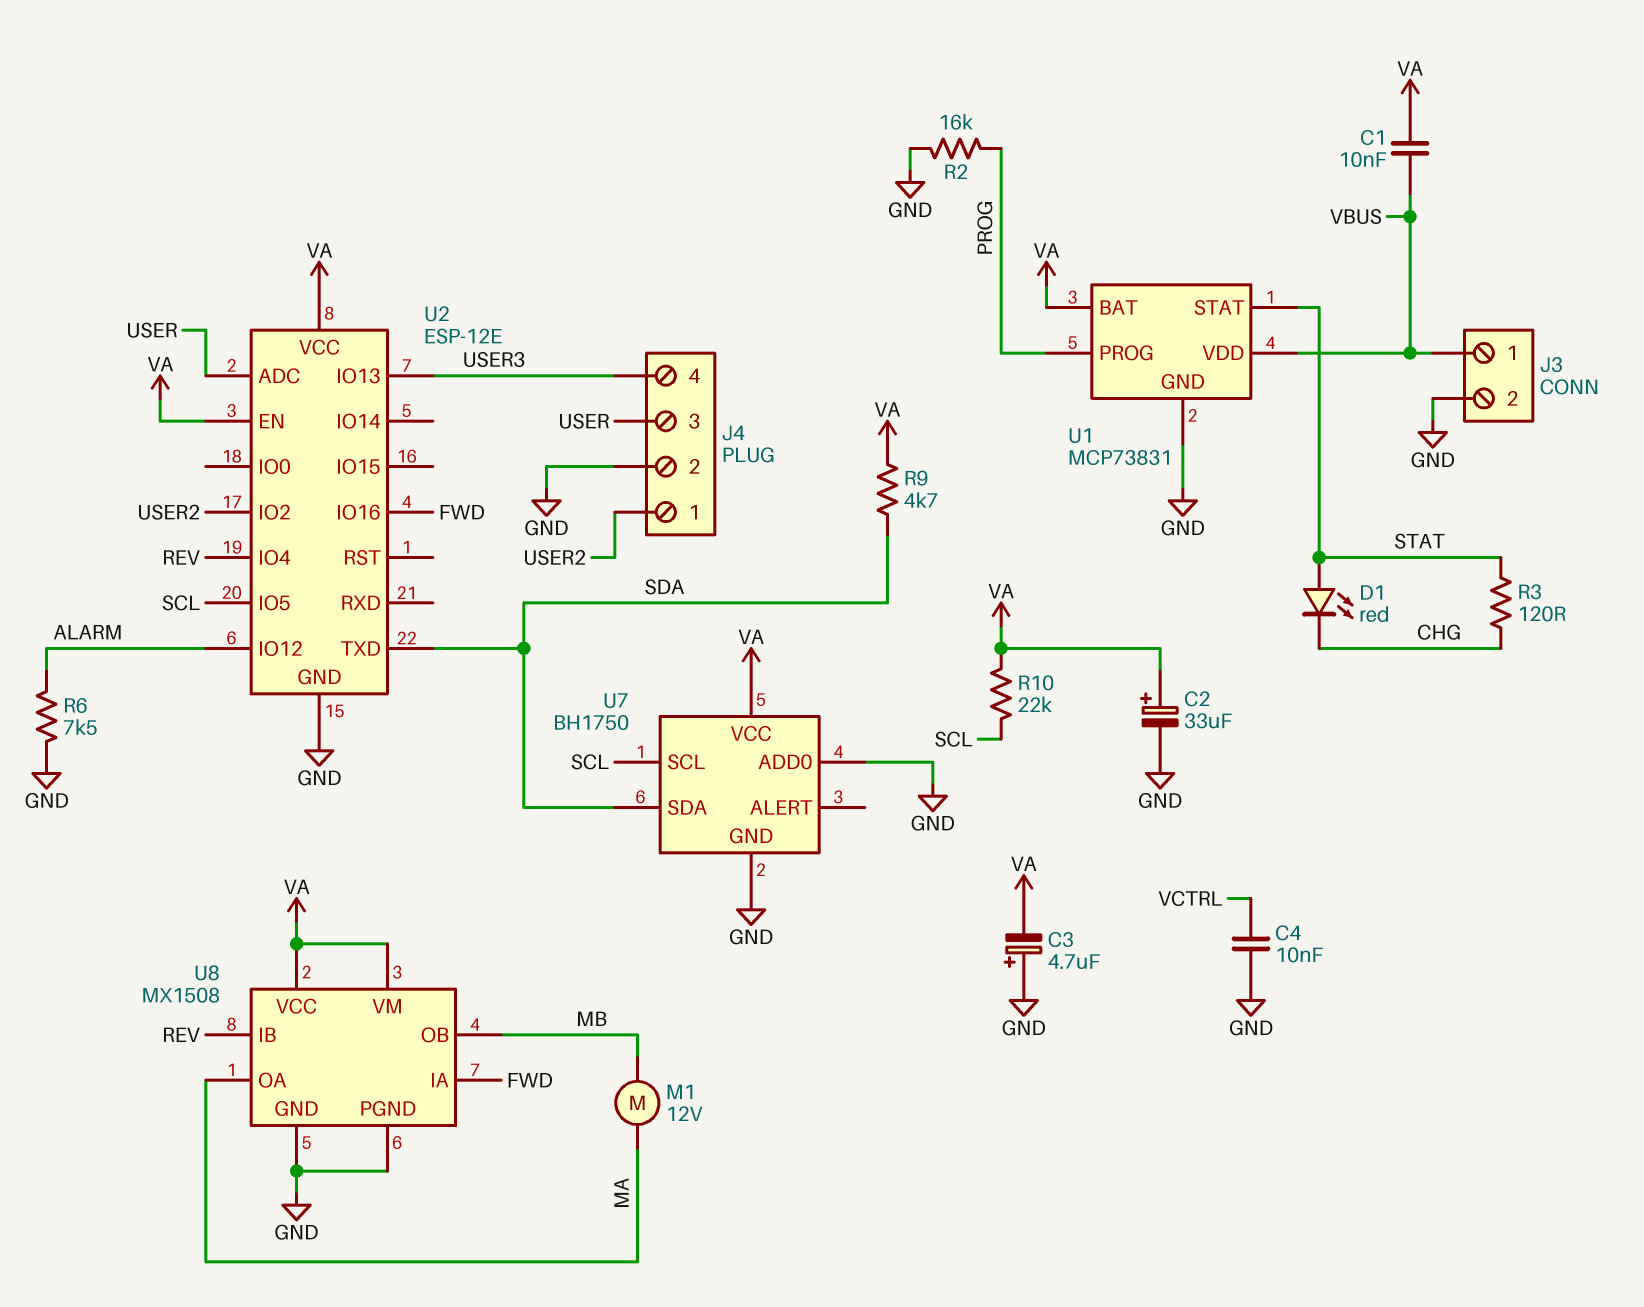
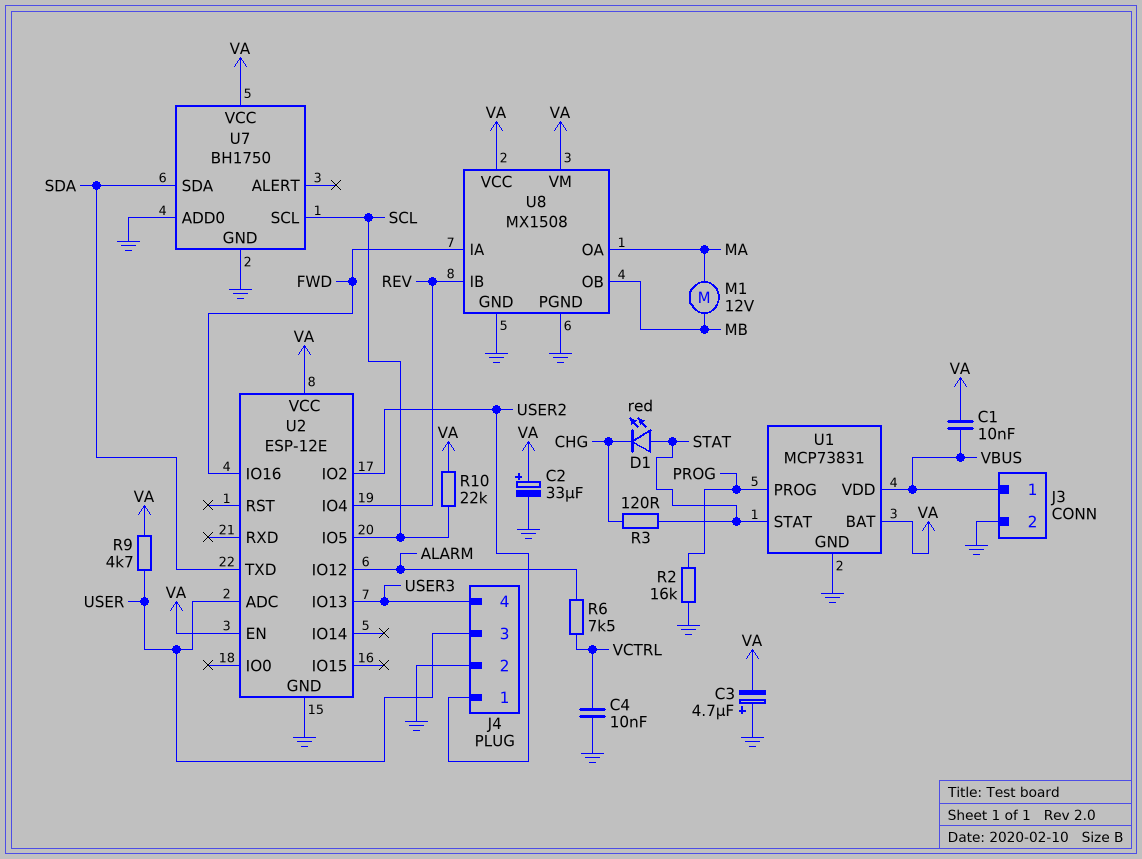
R6: 7.5k (ALARM, GND) -> 7.5k (ALARM, VCTRL)
R9: 4.7k (SDA, VA) -> 4.7k (USER, VA)

